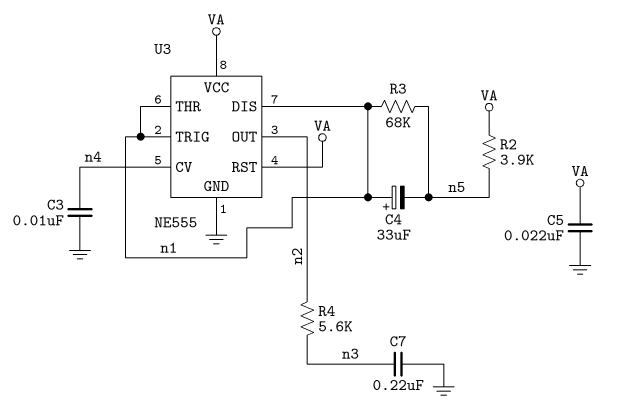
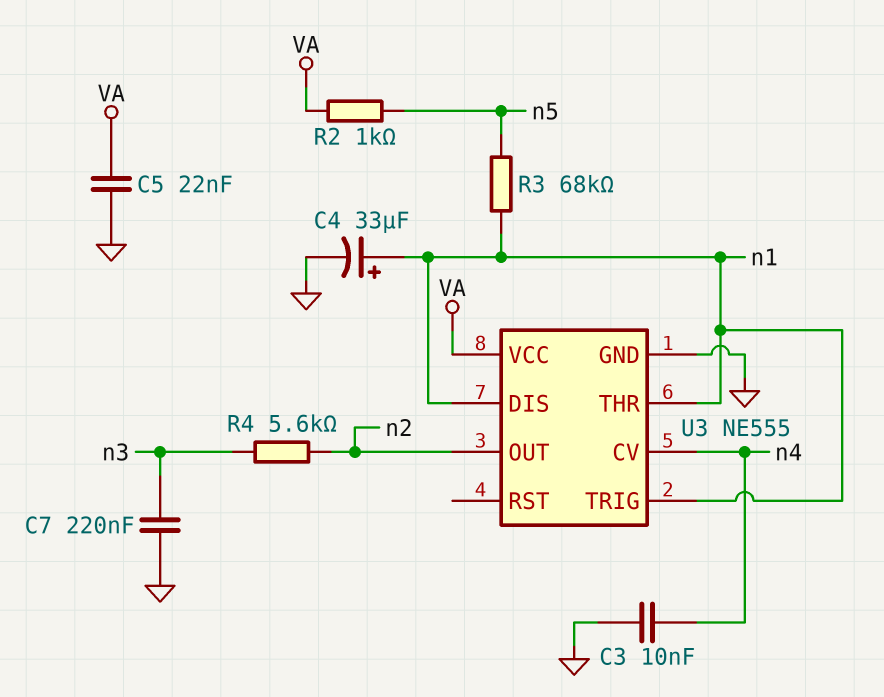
C4: 33uF (plus n1, minus n5) -> 33uF (plus n1, minus GND)
R2: 3.9k (VA, n5) -> 1k (VA, n5)
U3 pin RST: VA -> none

